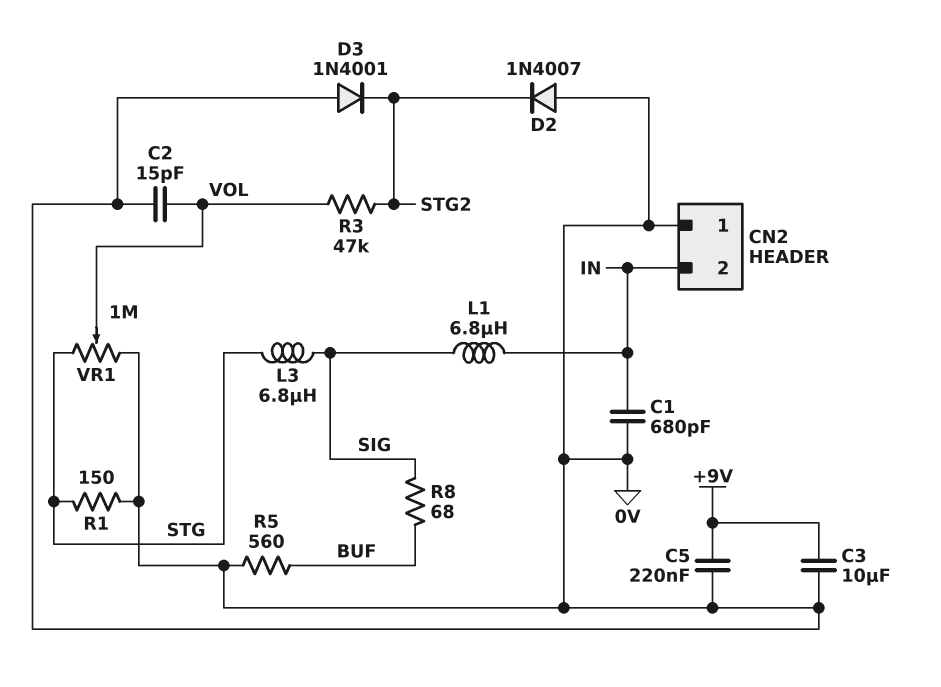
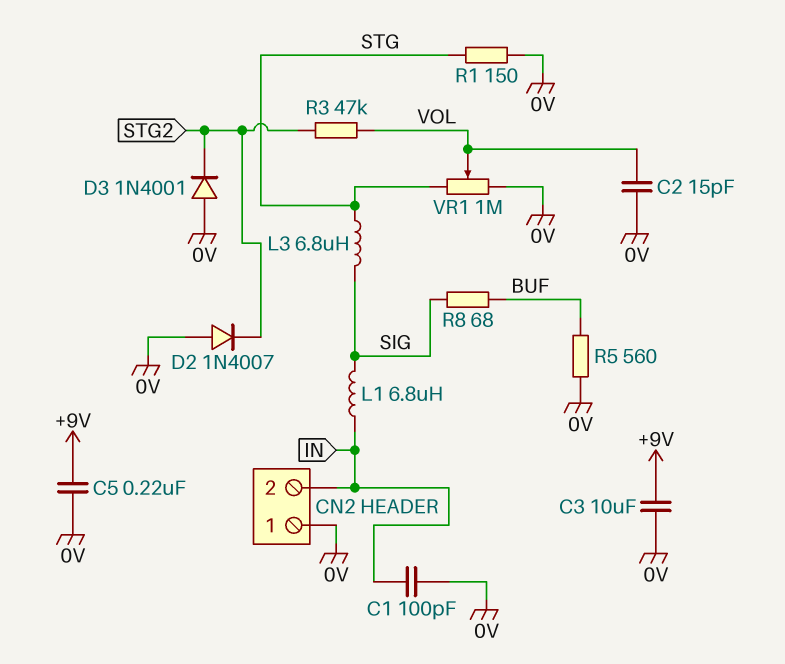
C1: 680pF (0V, IN) -> 100pF (0V, IN)

